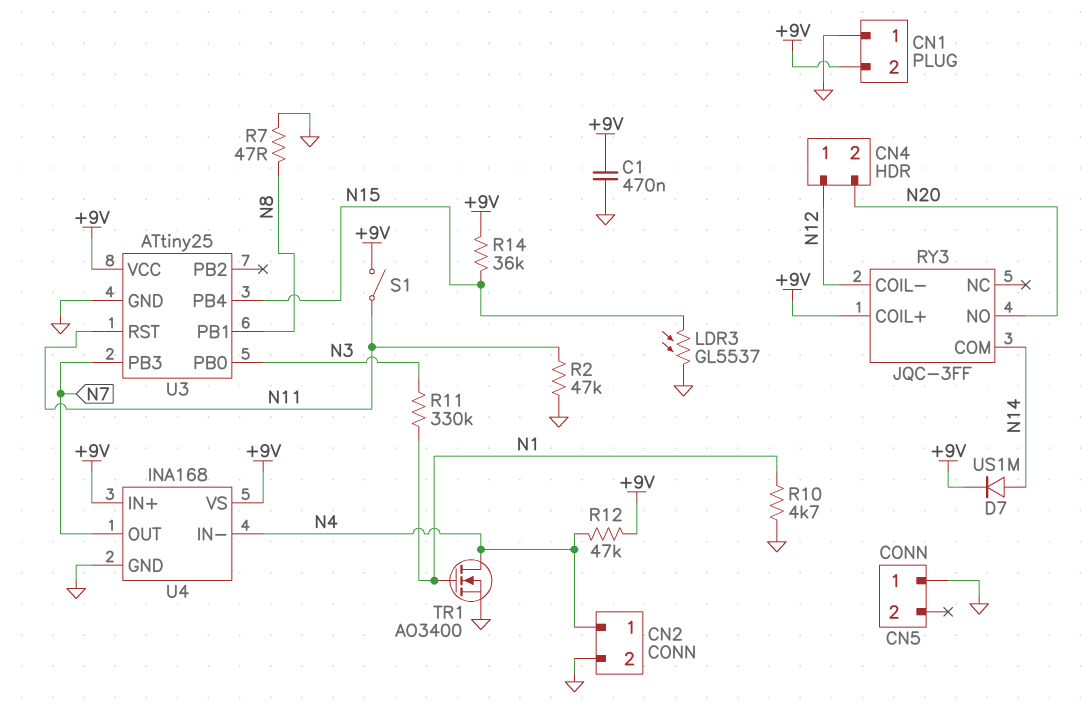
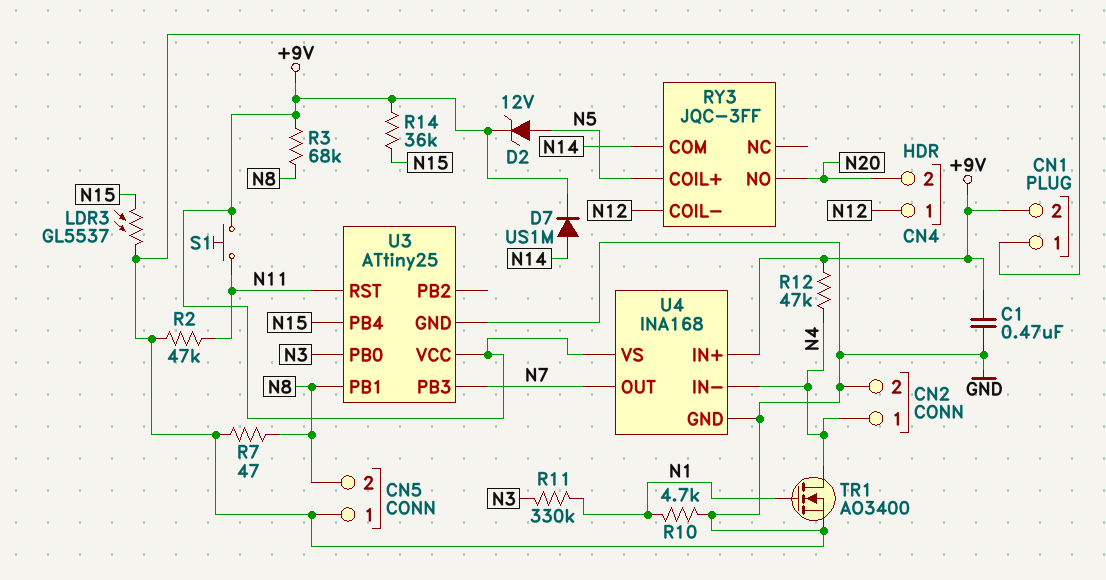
CN5 pin 2: none -> N8
D2: none -> zener 12V (A N5, K +9V)
R3: none -> 68k (+9V, N8)
RY3 pin COIL+: +9V -> N5
S1: switch (+9V, N11) -> button (+9V, N11)

